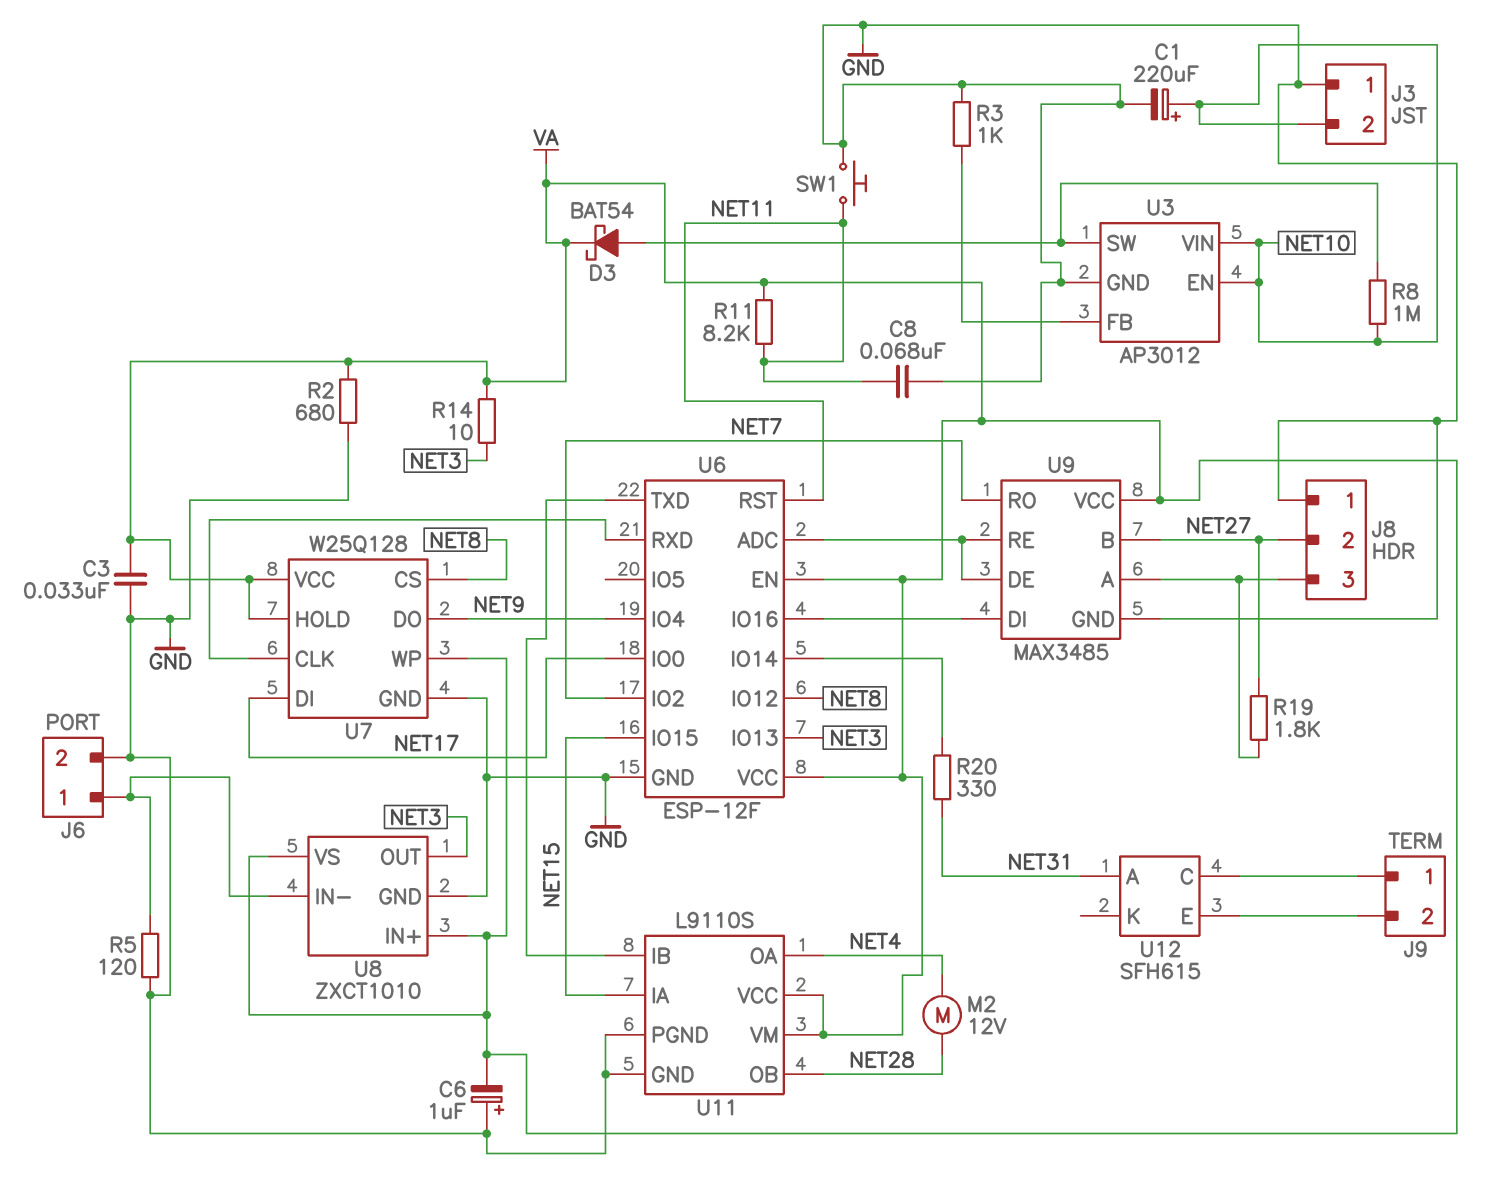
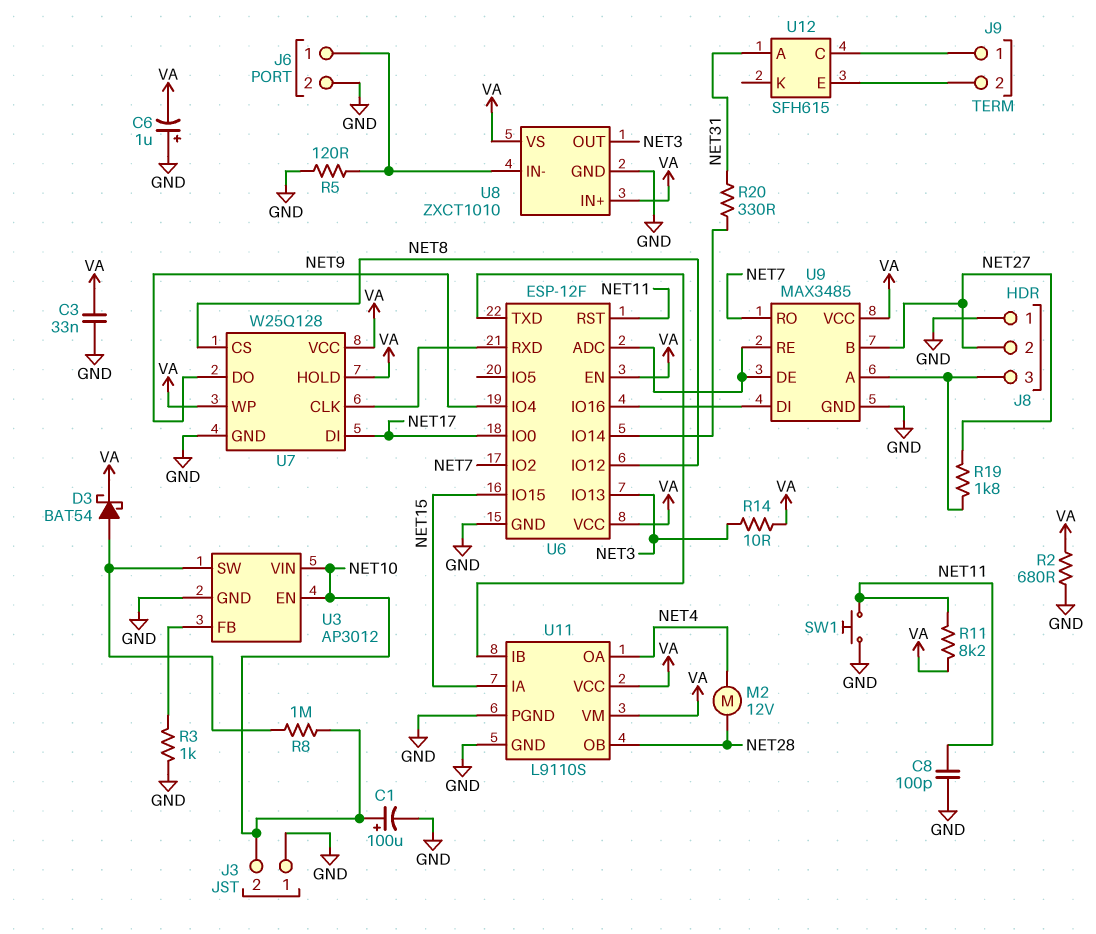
C1: 220uF (plus NET10, minus GND) -> 100uF (plus NET10, minus GND)
C8: 68nF (GND, NET11) -> 100pF (GND, NET11)

